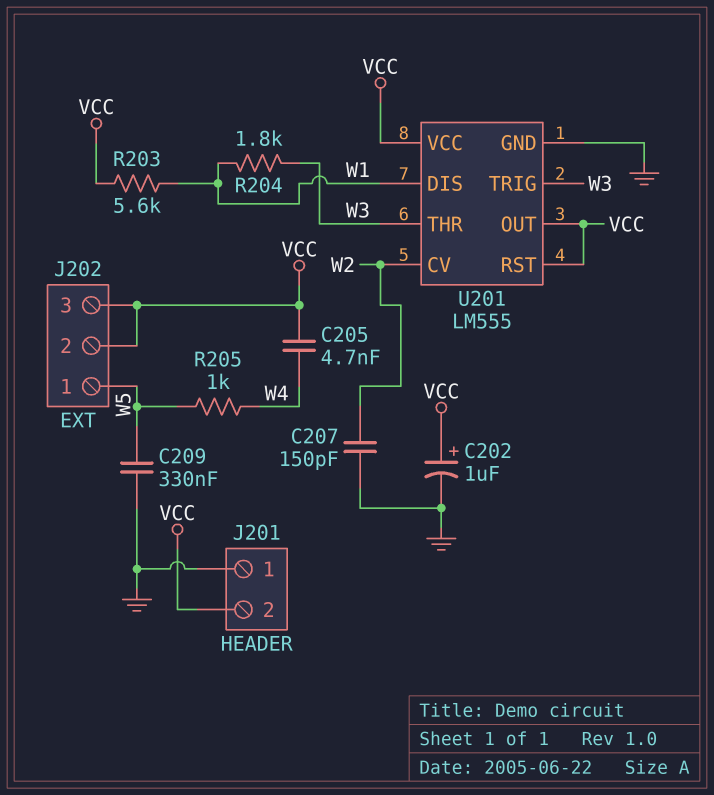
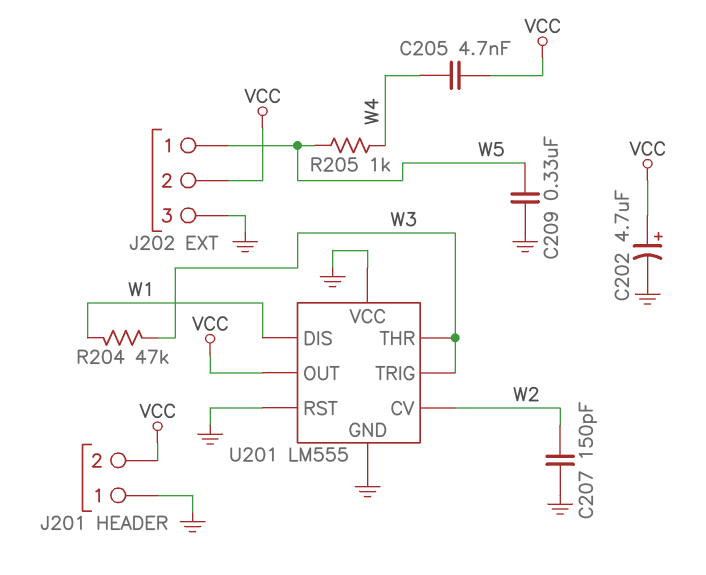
C202: 1uF (plus VCC, minus GND) -> 4.7uF (plus VCC, minus GND)
J202 pin 3: VCC -> GND
R203: 5.6k (VCC, W1) -> none
R204: 1.8k (W1, W3) -> 47k (W1, W3)
U201 pin RST: VCC -> GND
U201 pin VCC: VCC -> GND

